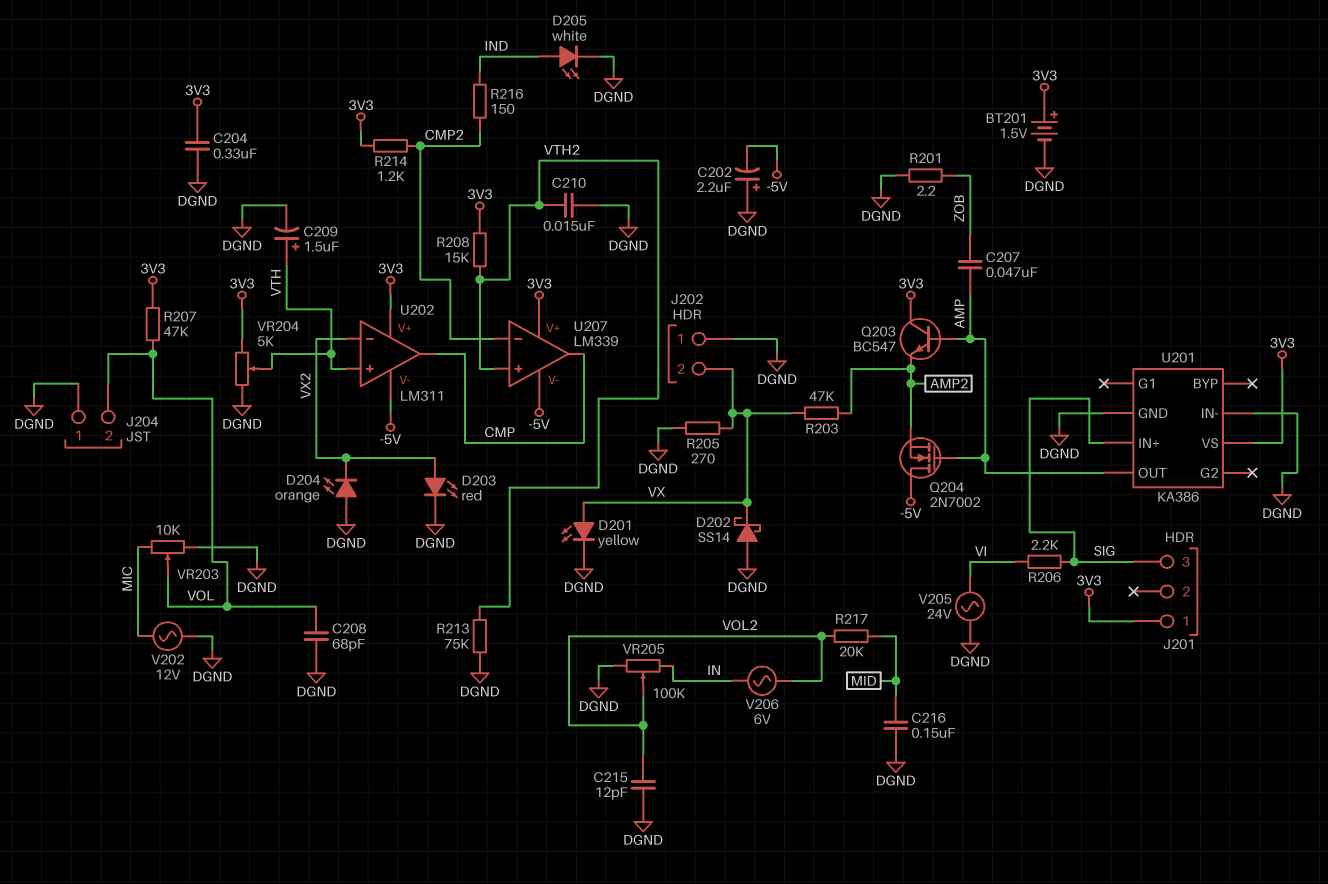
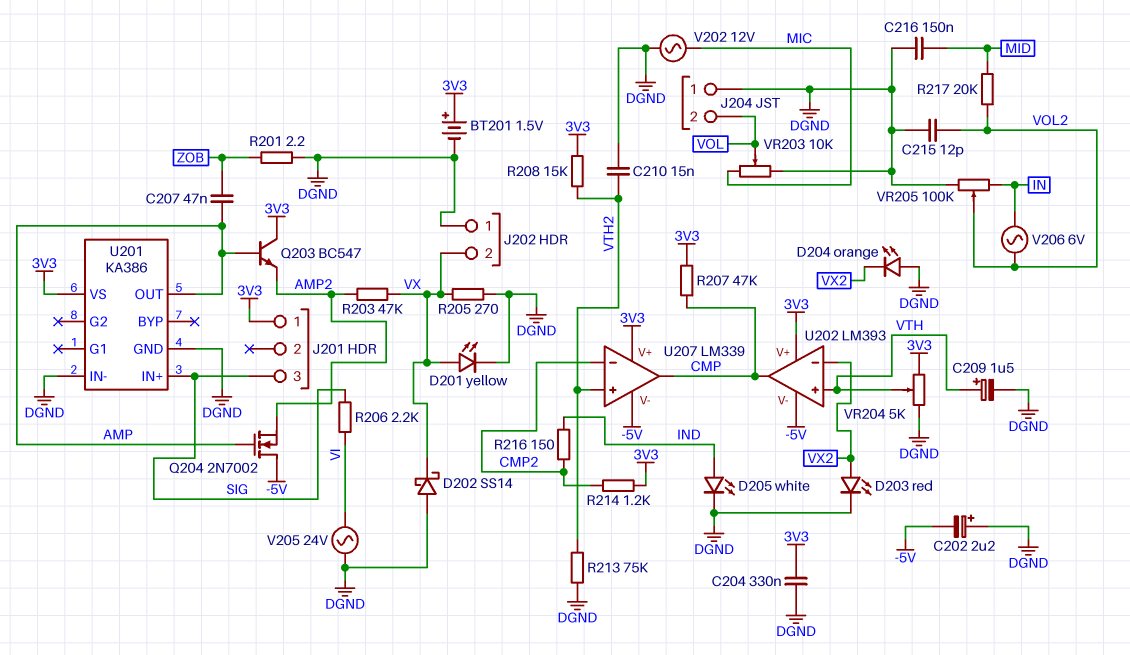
C208: 68pF (DGND, VOL) -> none
R207: 47k (3V3, VOL) -> 47k (3V3, CMP)
U202: LM311 -> LM393

